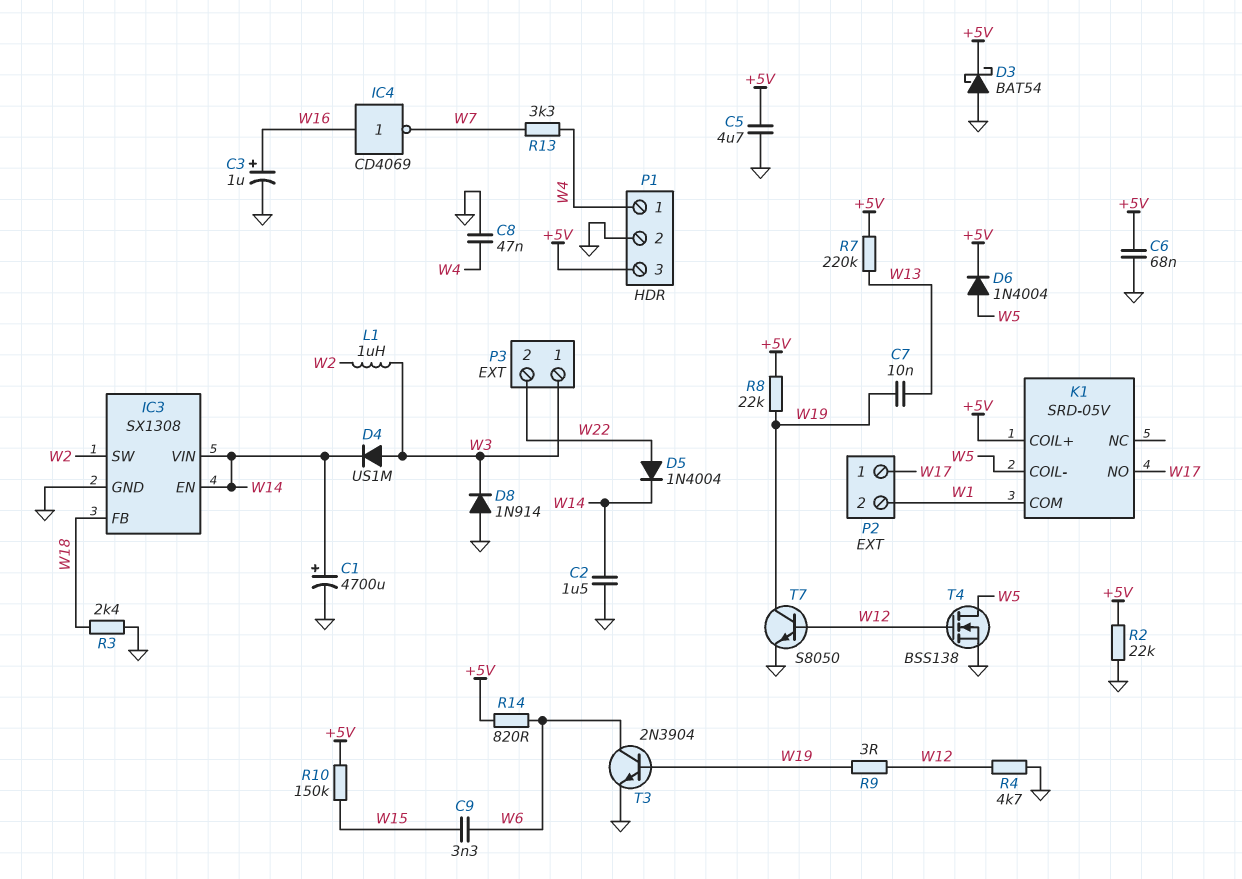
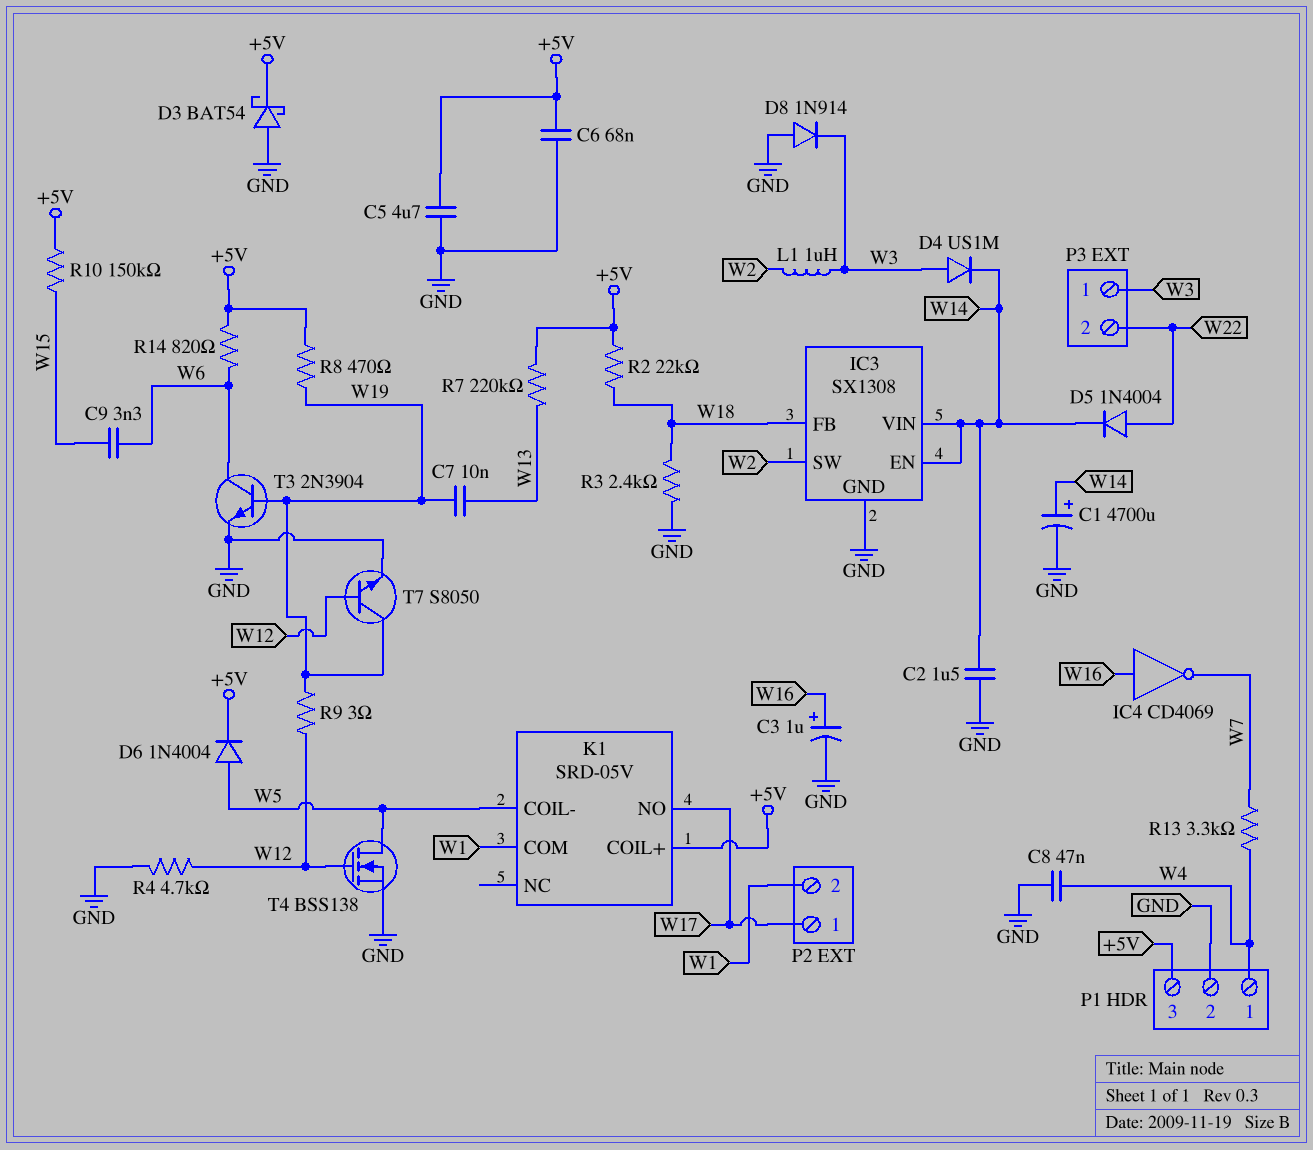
R2: 22k (+5V, GND) -> 22k (+5V, W18)
R8: 22k (+5V, W19) -> 470 (+5V, W19)

